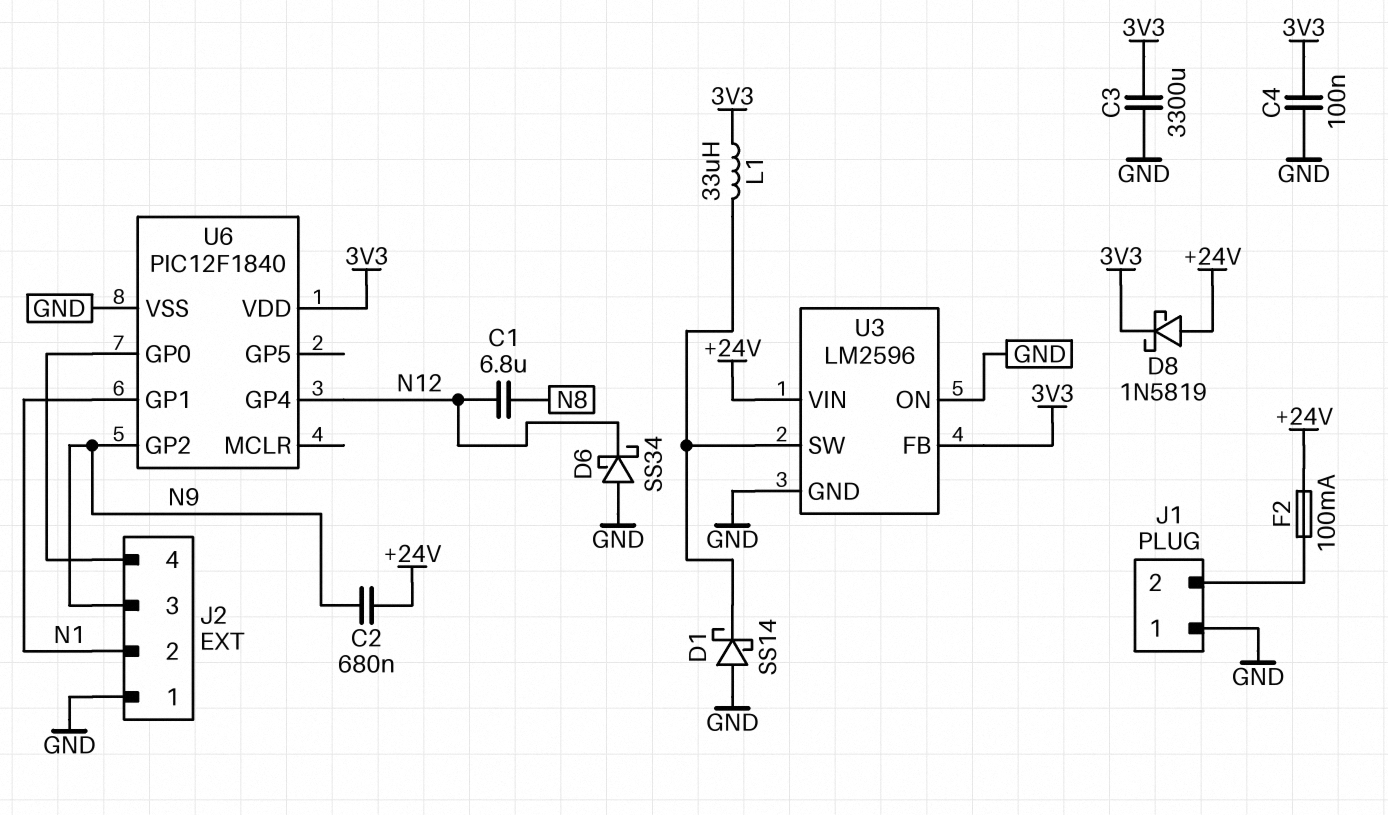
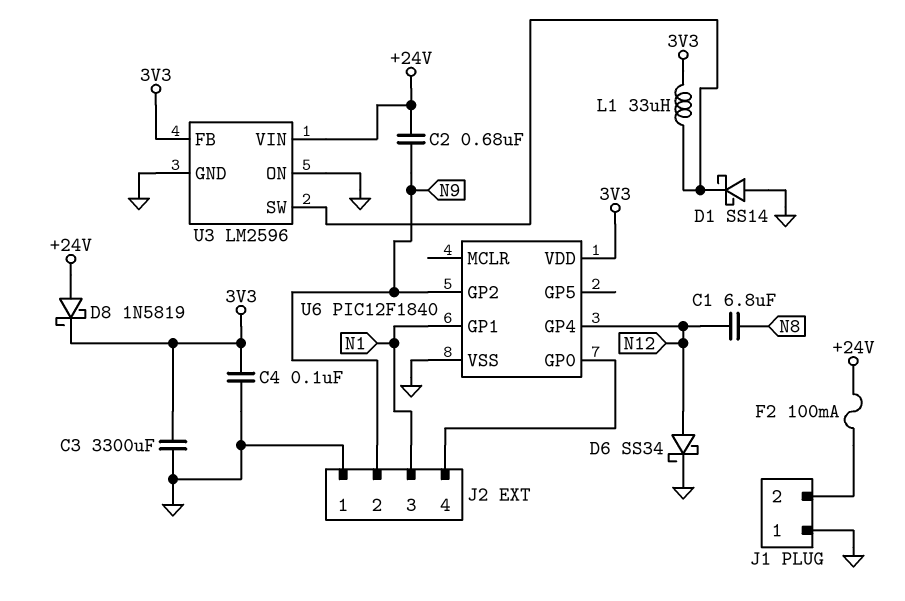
D6: schottky SS34 (A GND, K N12) -> schottky SS34 (A N12, K GND)
J2 pin 2: N1 -> N9
J2 pin 3: N9 -> N1

